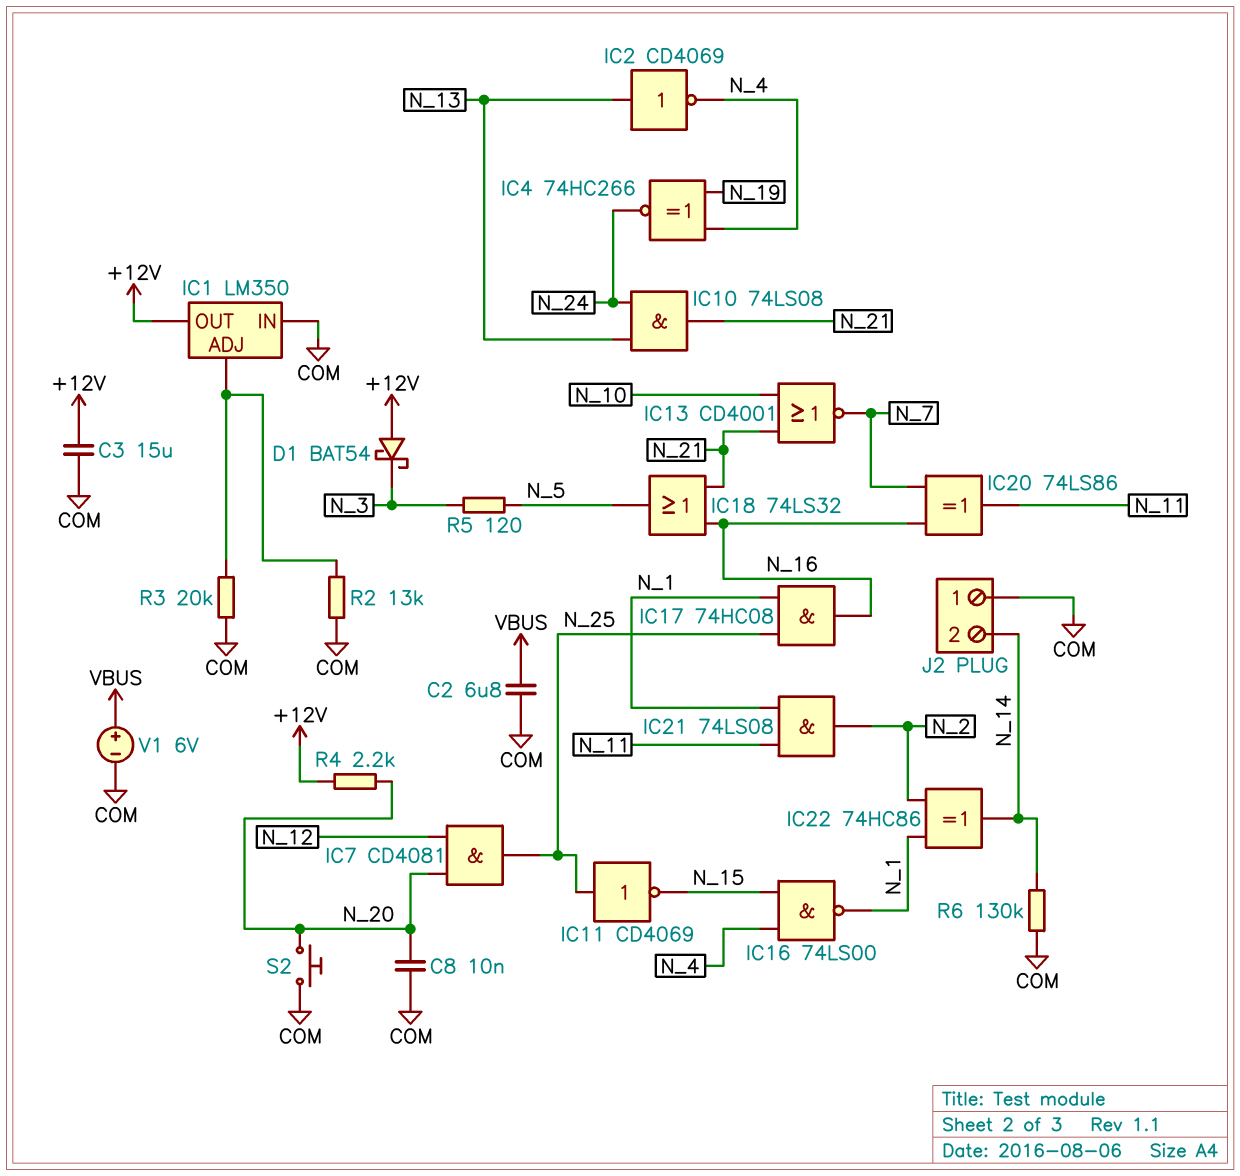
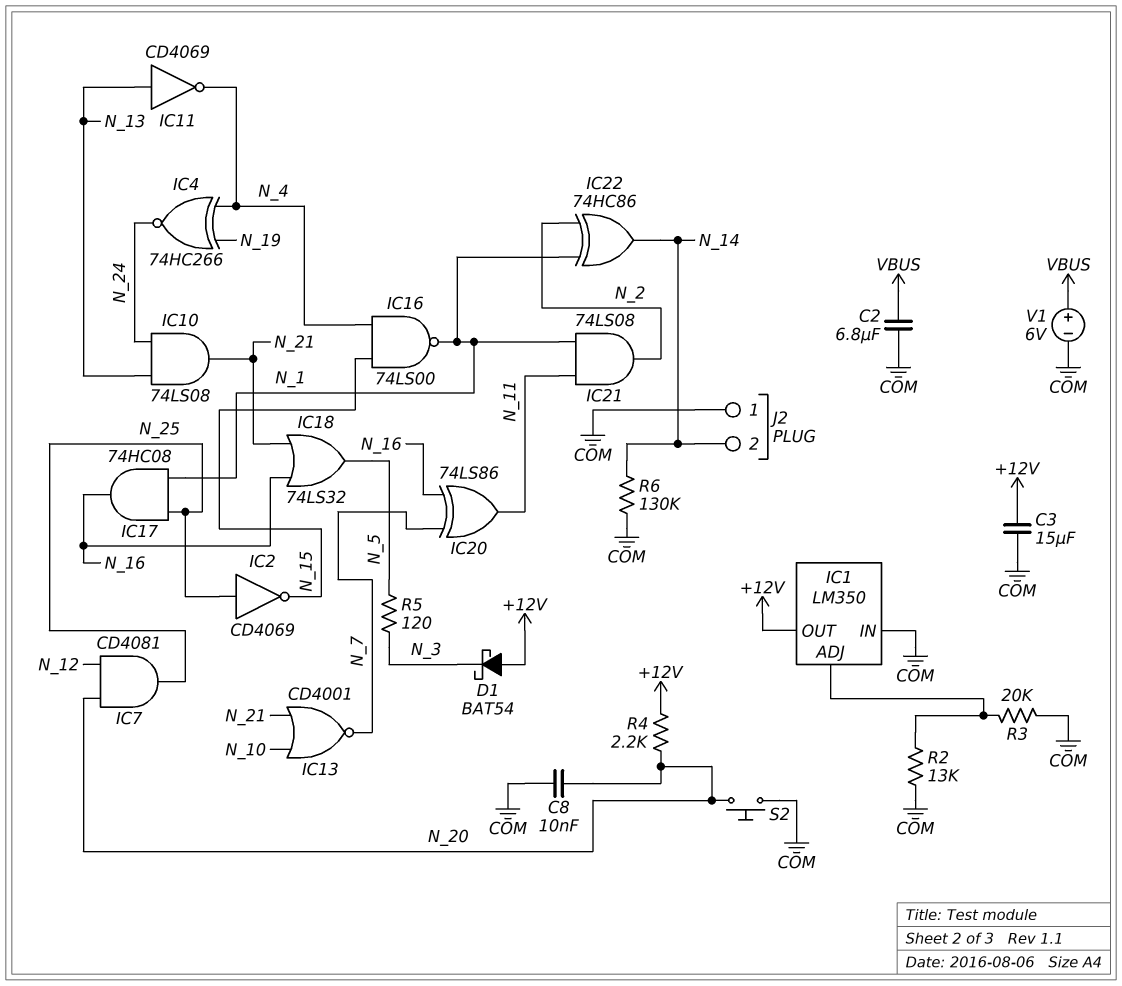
IC2: NOT CD4069 (in N_13, out N_4) -> NOT CD4069 (in N_25, out N_15)
IC11: NOT CD4069 (in N_25, out N_15) -> NOT CD4069 (in N_13, out N_4)

